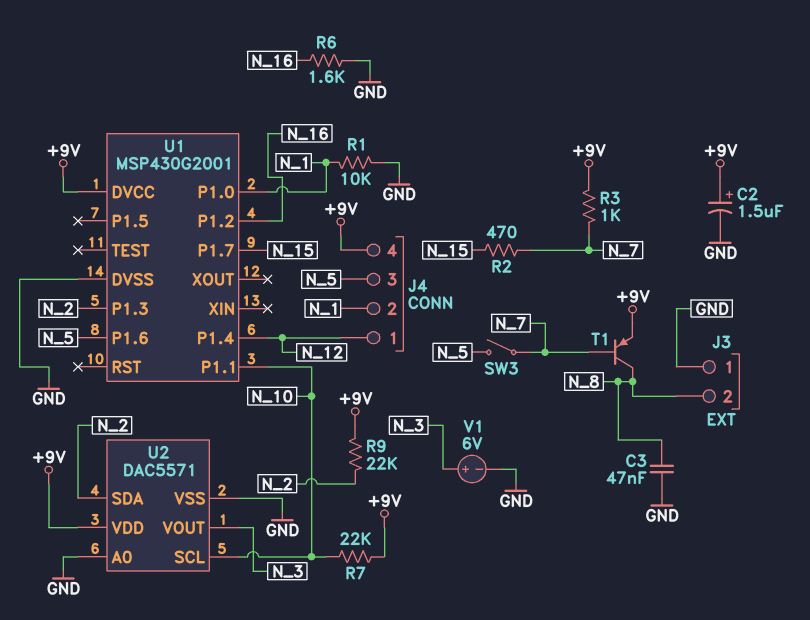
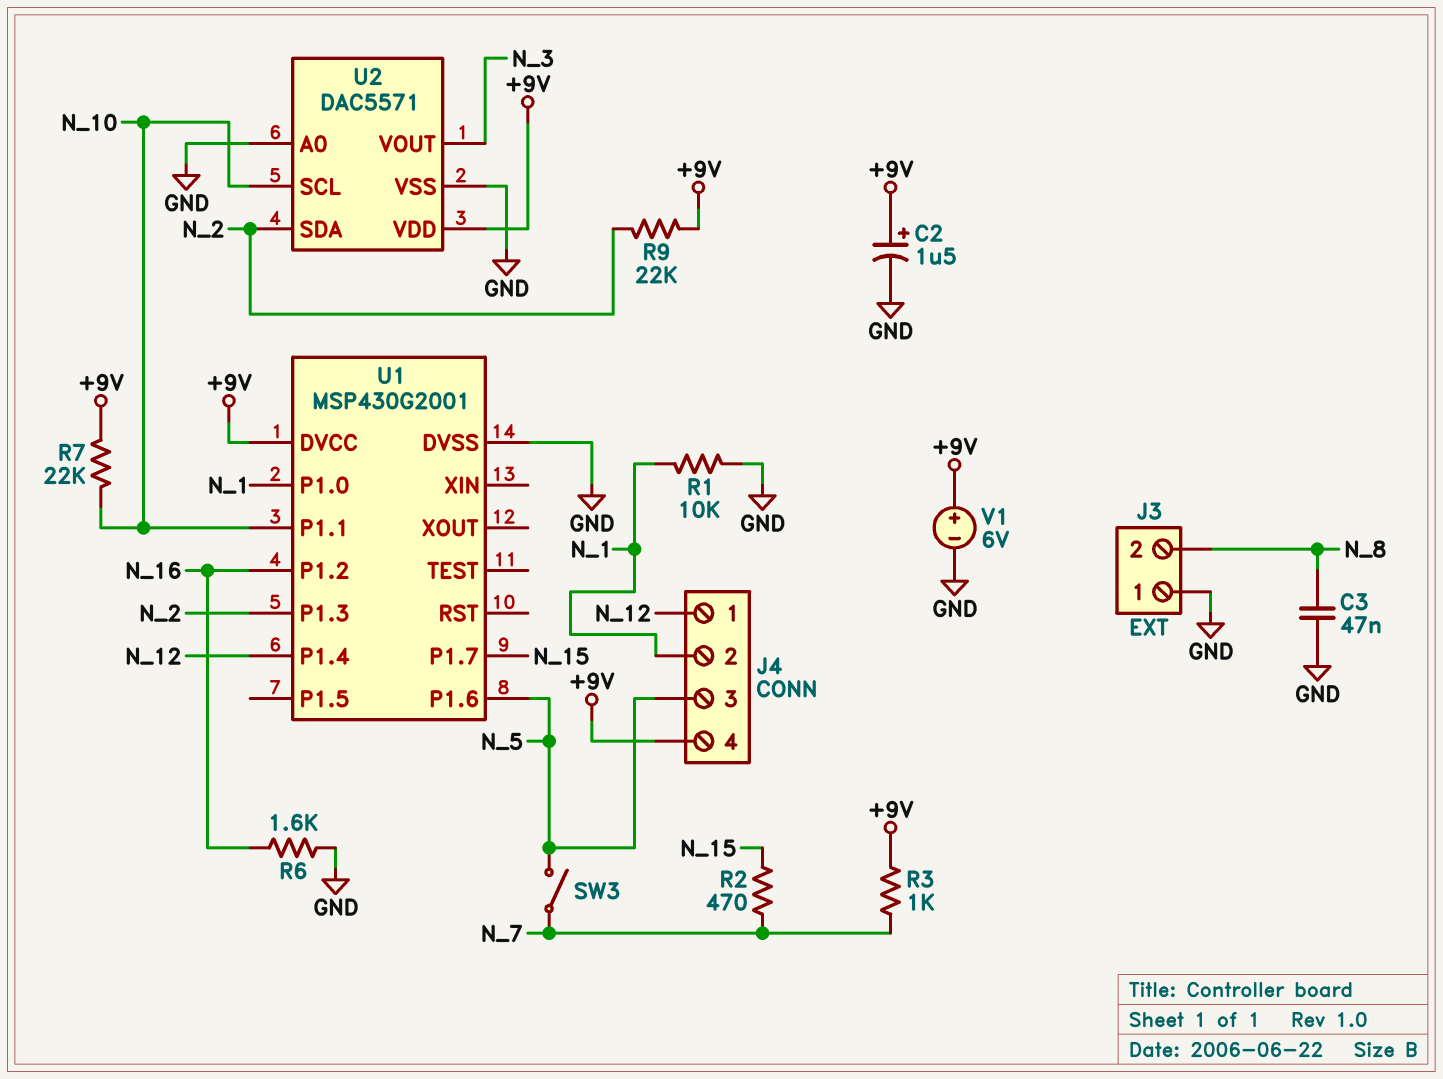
T1: PNP (B N_7, C N_8, E +9V) -> none
V1: 6V (plus N_3, minus GND) -> 6V (plus +9V, minus GND)

